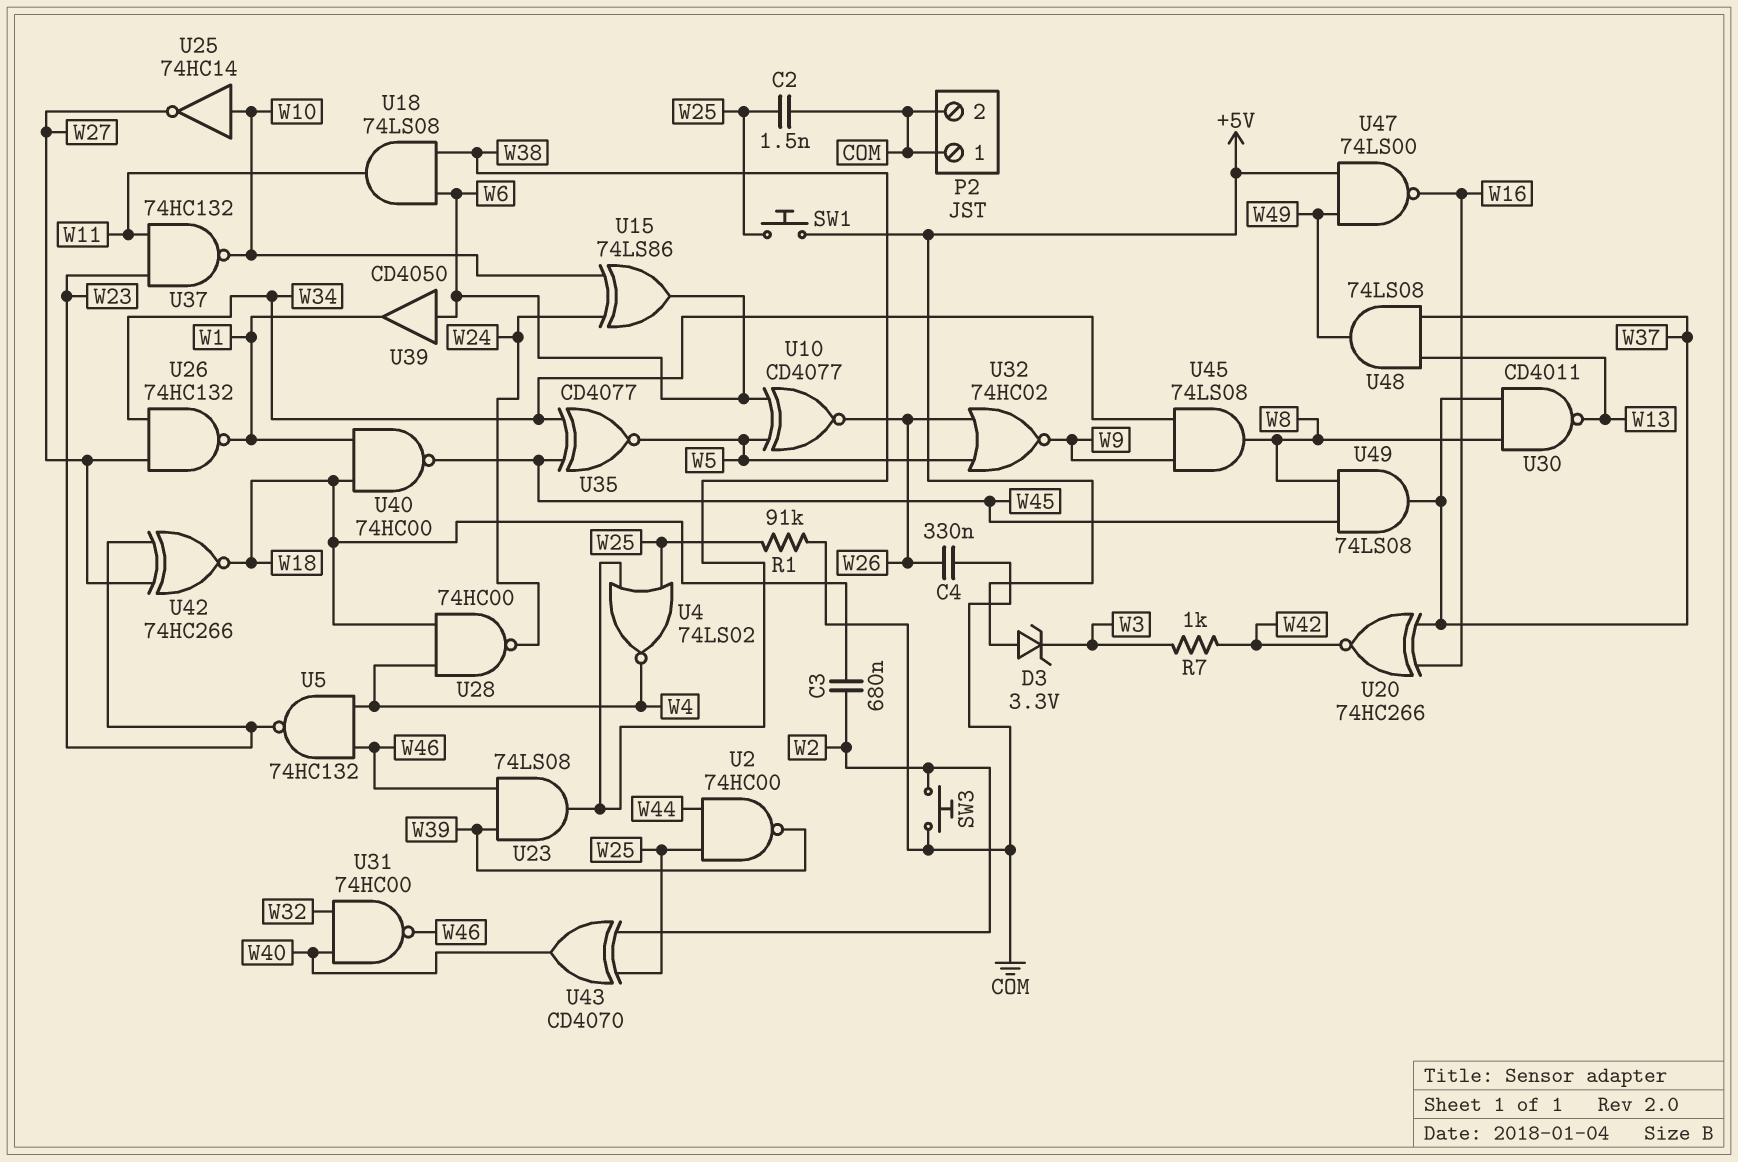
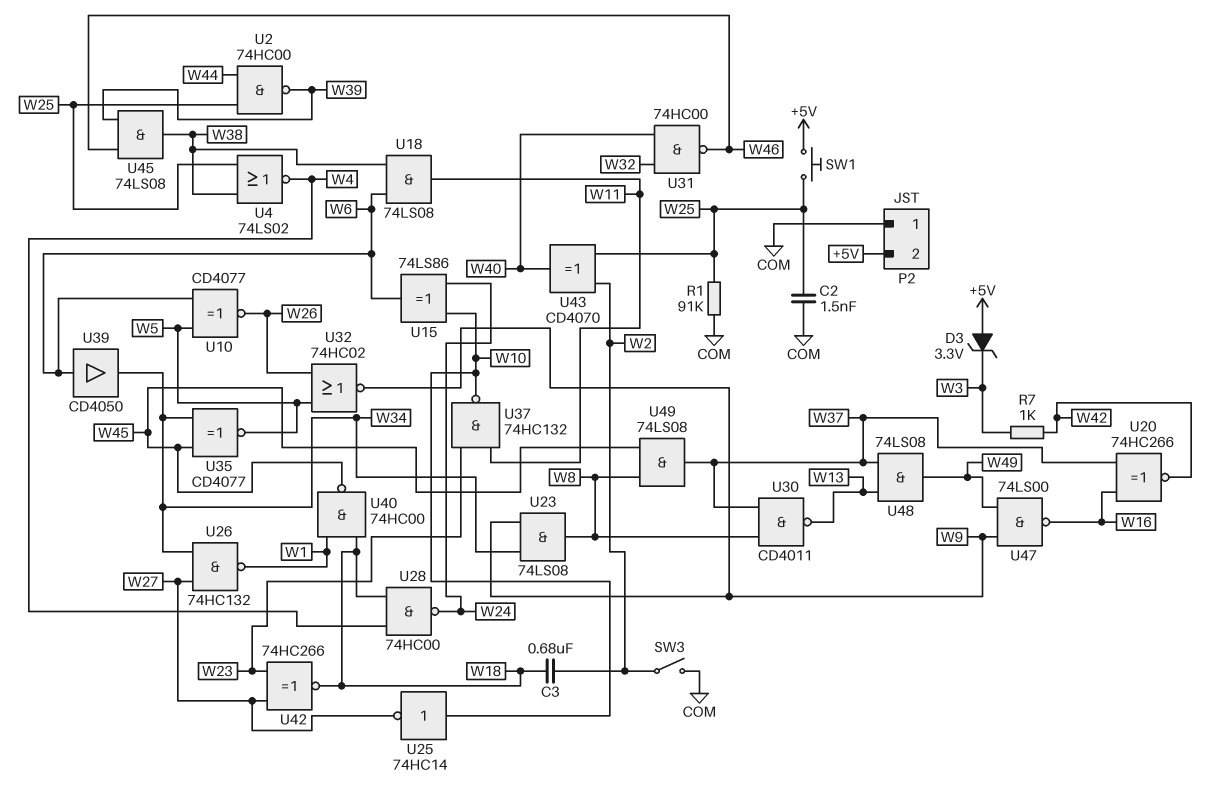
C4: 330nF (COM, W26) -> none
P2 pin 2: COM -> +5V
SW3: button (COM, W2) -> switch (COM, W2)
U5: NAND 74HC132 (in W4, in W46, out W23) -> none
U23: AND 74LS08 (in W39, in W46, out W38) -> AND 74LS08 (in W9, in W34, out W8)
U39: buffer CD4050 (in W6, out W1) -> buffer CD4050 (in W6, out W34)
U45: AND 74LS08 (in W9, in W34, out W8) -> AND 74LS08 (in W39, in W46, out W38)
U47: NAND 74LS00 (in +5V, in W49, out W16) -> NAND 74LS00 (in W9, in W49, out W16)

